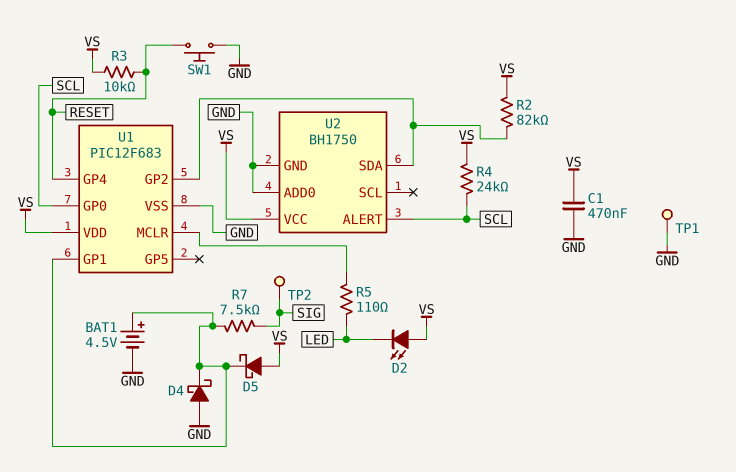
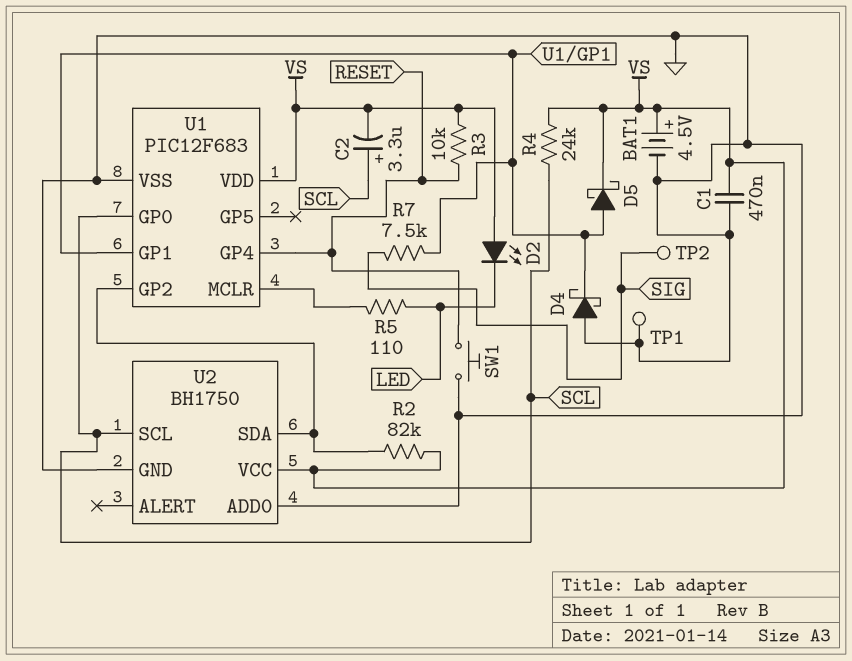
BAT1: 4.5V (plus U1/GP1, minus GND) -> 4.5V (plus VS, minus GND)
C2: none -> 3.3uF (plus SCL, minus VS)
D5: schottky (A VS, K U1/GP1) -> schottky (A U1/GP1, K VS)
U2 pin ALERT: SCL -> none
U2 pin SCL: none -> SCL

